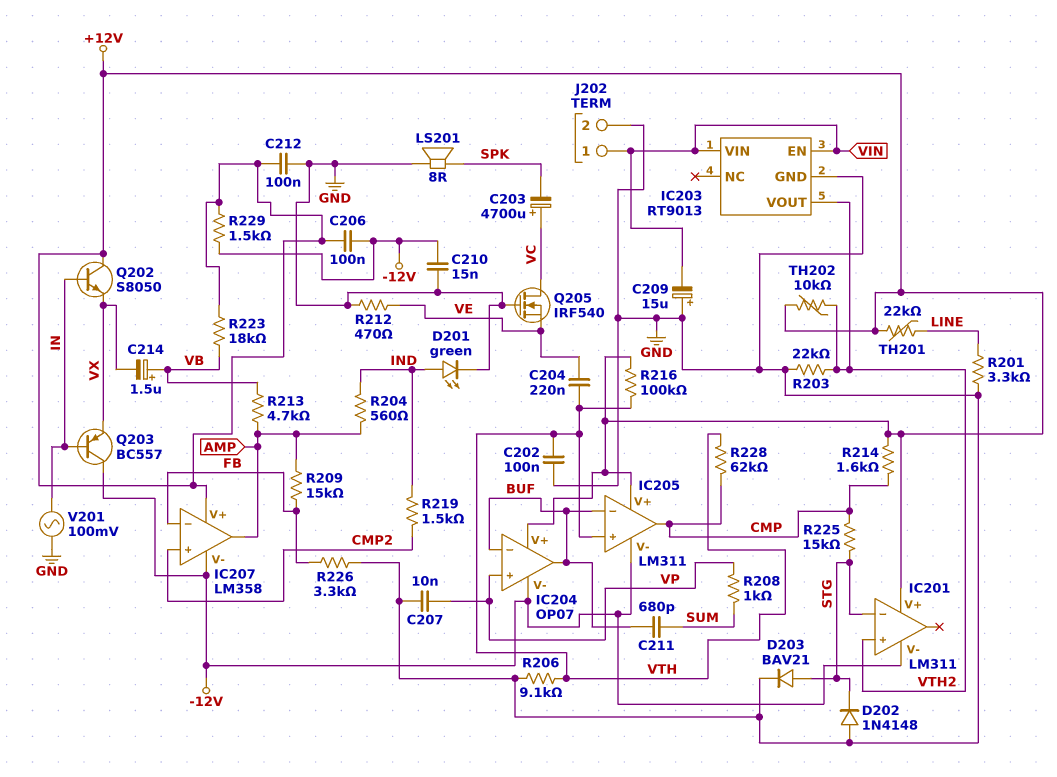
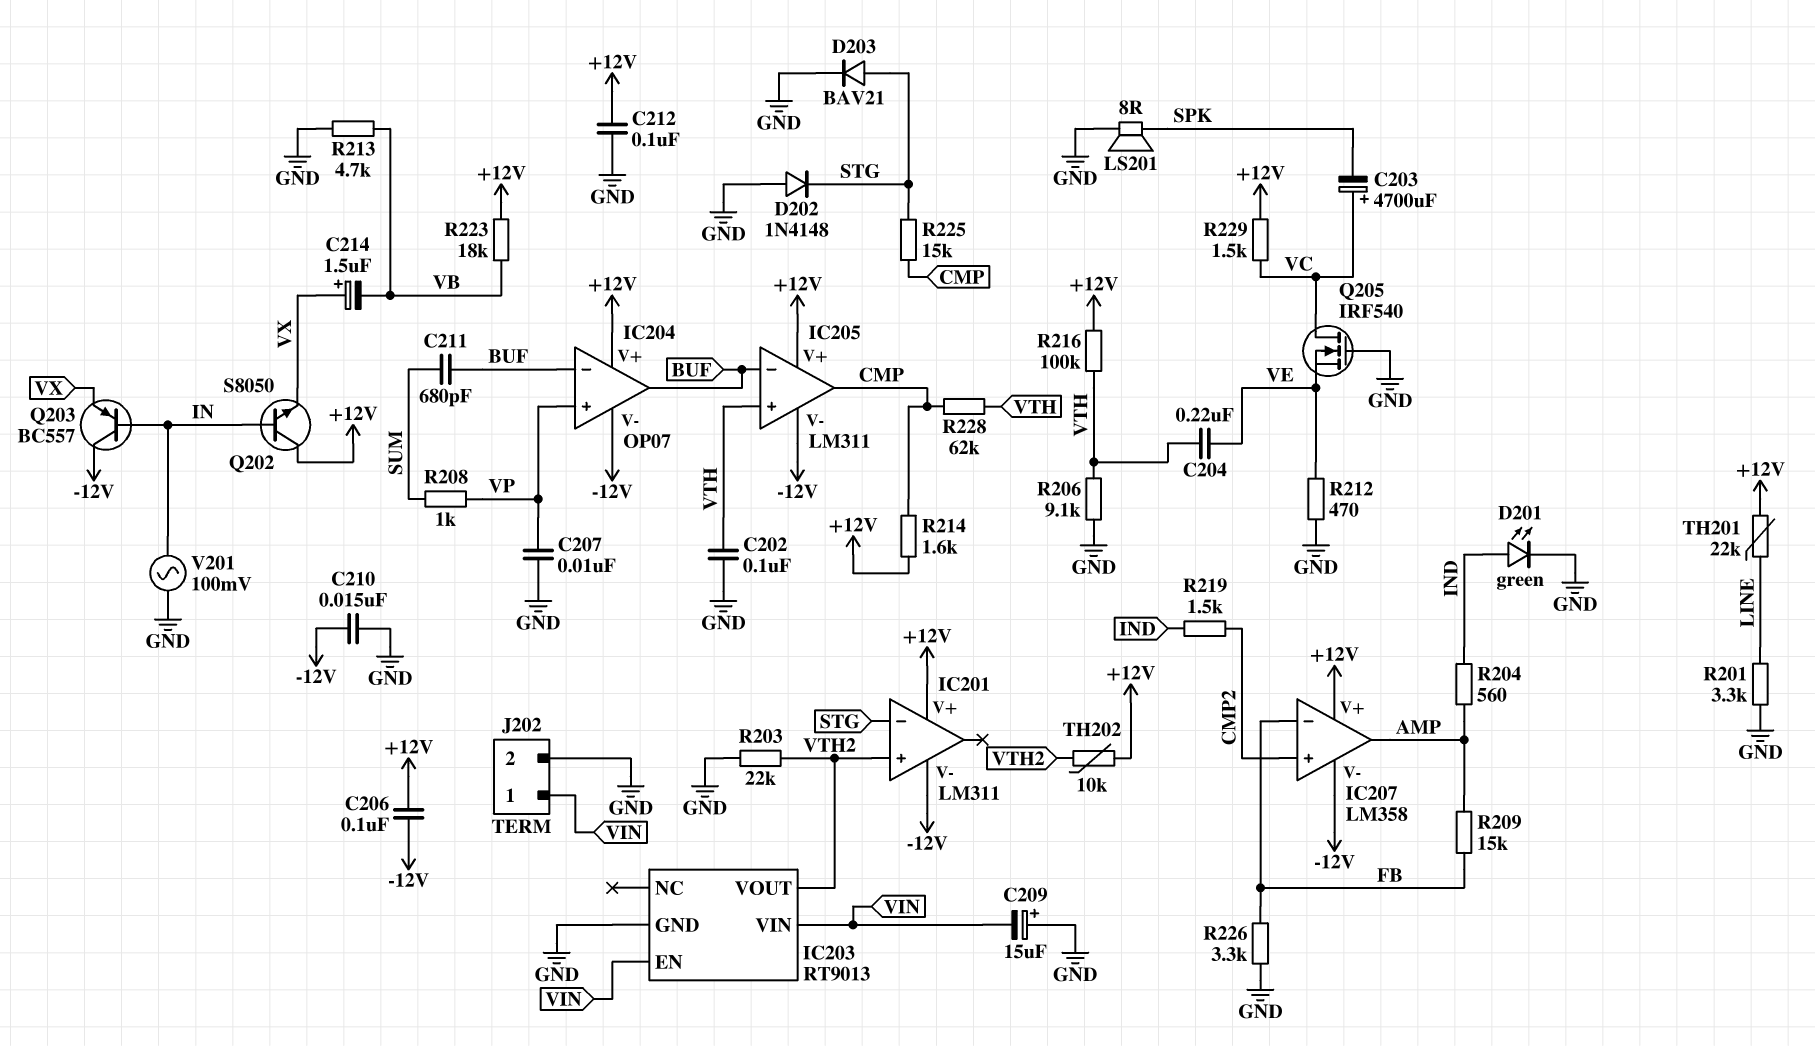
C214: 1.5uF (plus VB, minus VX) -> 1.5uF (plus VX, minus VB)
R213: 4.7k (AMP, VB) -> 4.7k (GND, VB)
R229: 1.5k (+12V, -12V) -> 1.5k (+12V, VC)

